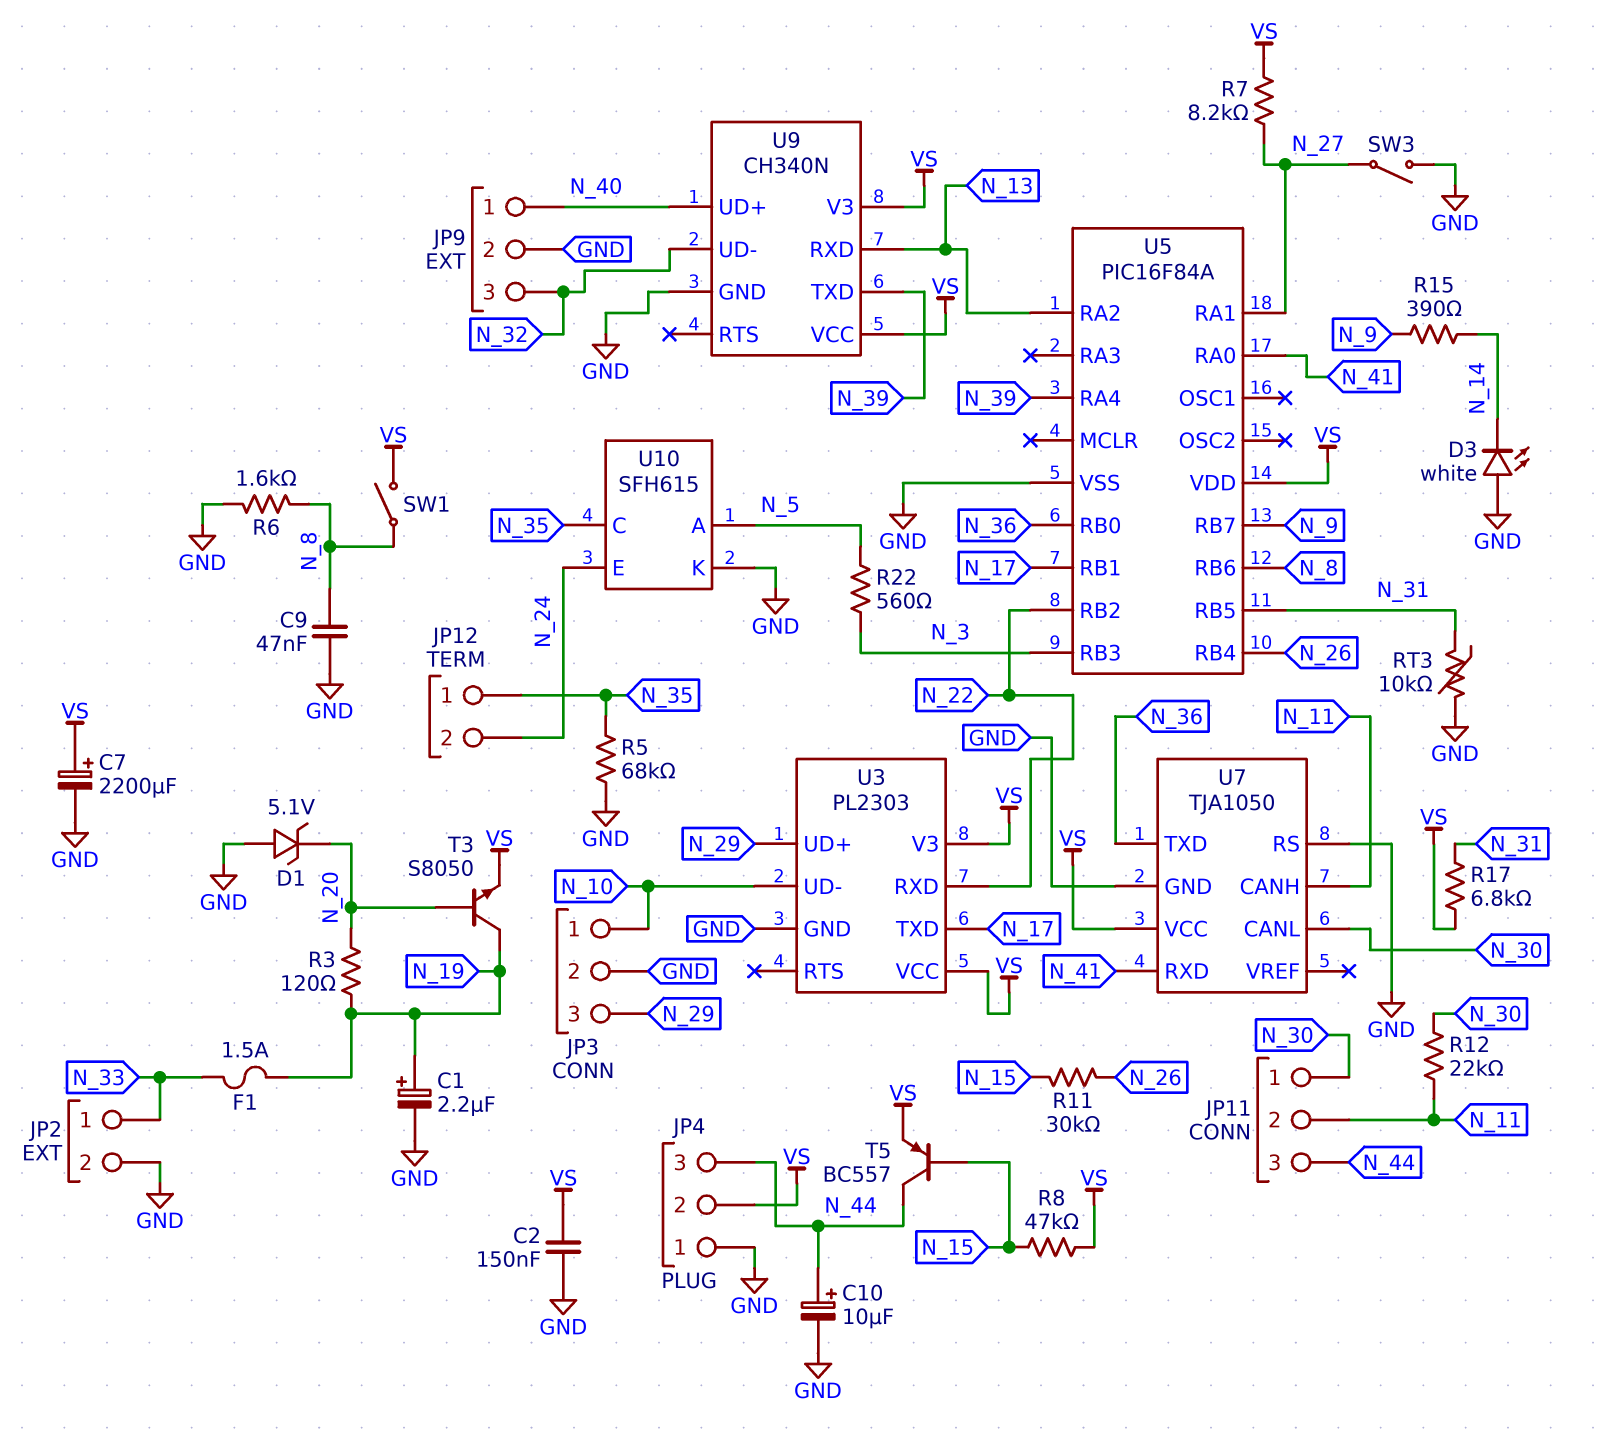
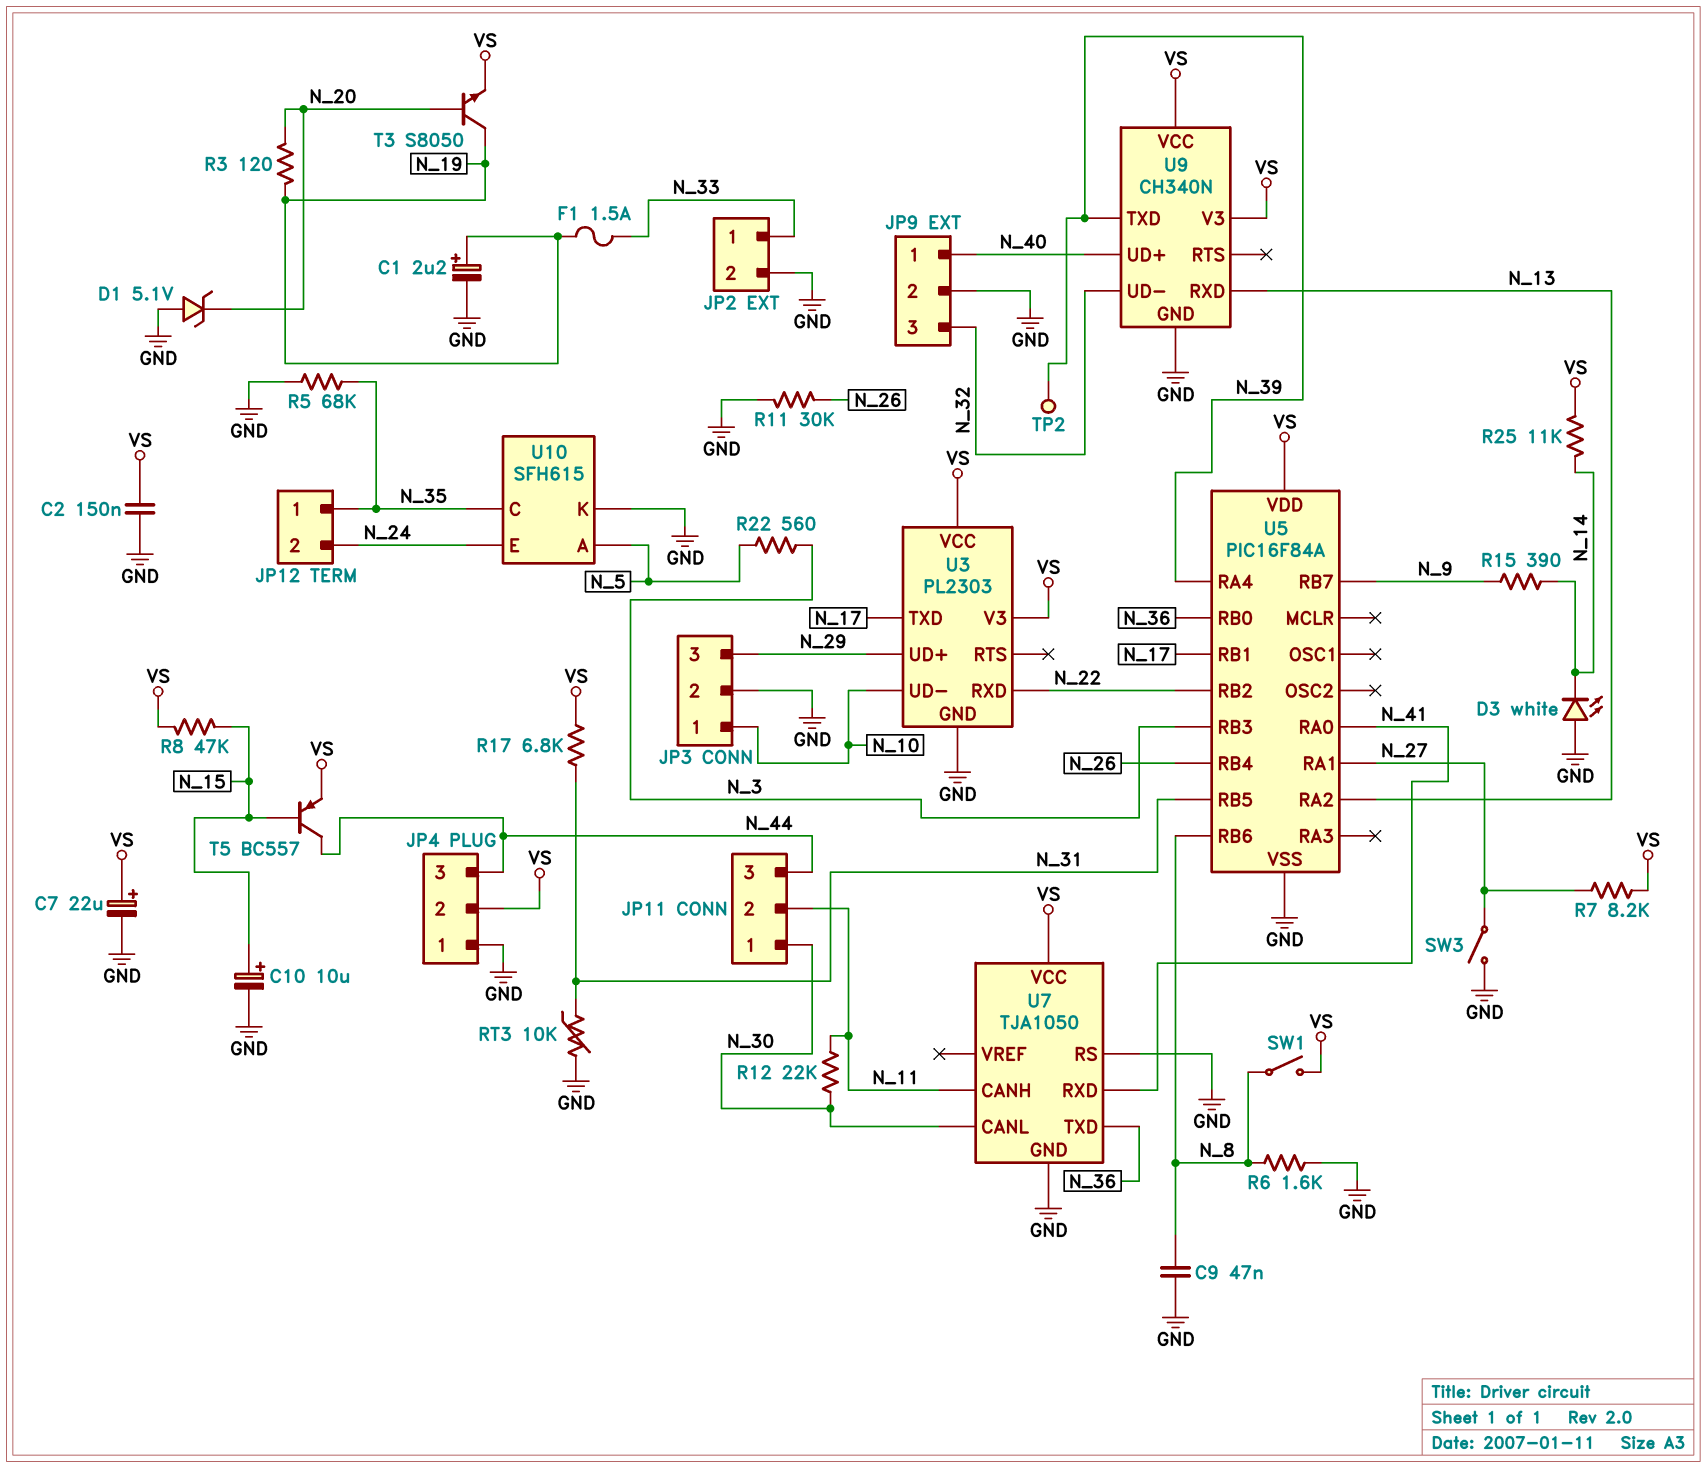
C7: 2200uF (plus VS, minus GND) -> 22uF (plus VS, minus GND)
C10: 10uF (plus N_44, minus GND) -> 10uF (plus N_15, minus GND)
R11: 30k (N_15, N_26) -> 30k (GND, N_26)
R25: none -> 11k (N_14, VS)
TP2: none -> test point (N_39)

